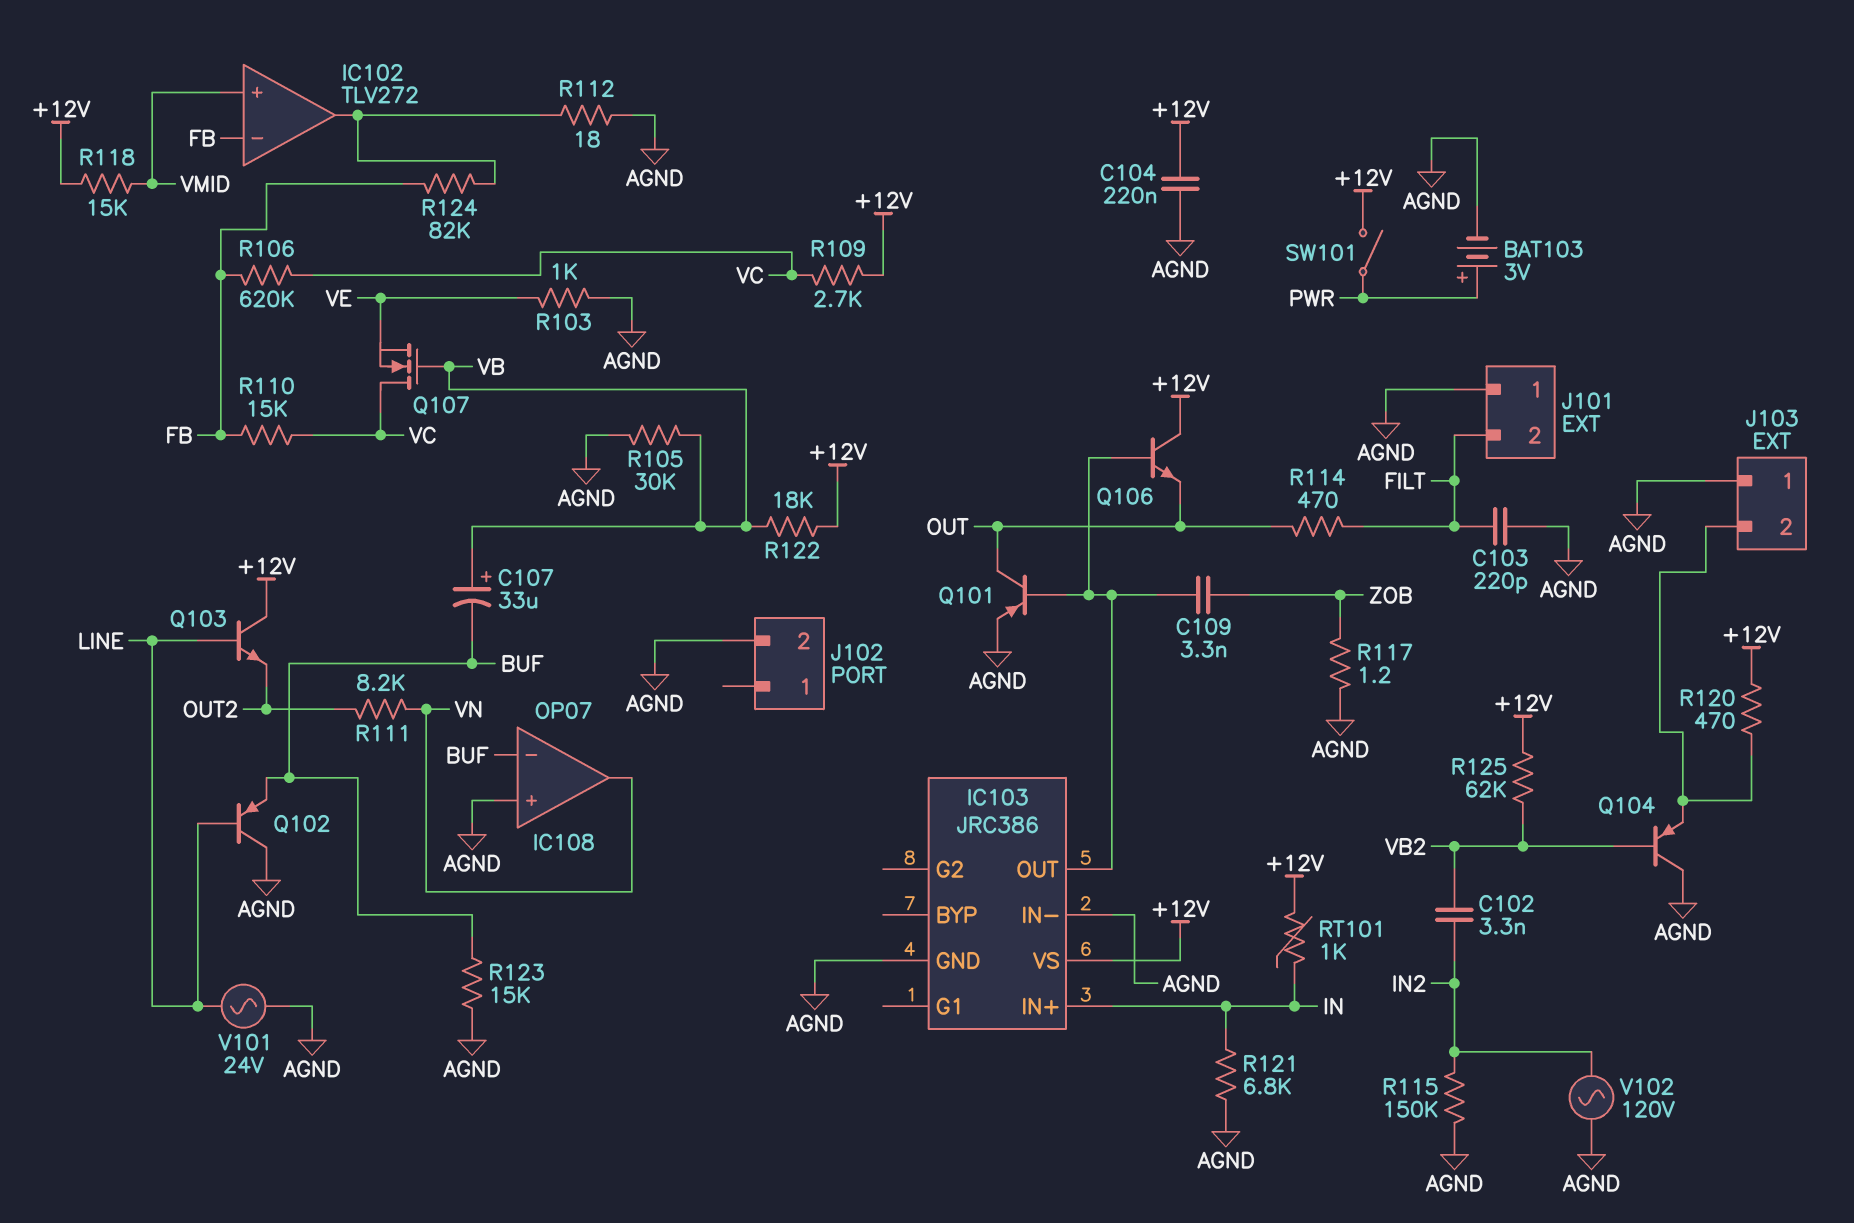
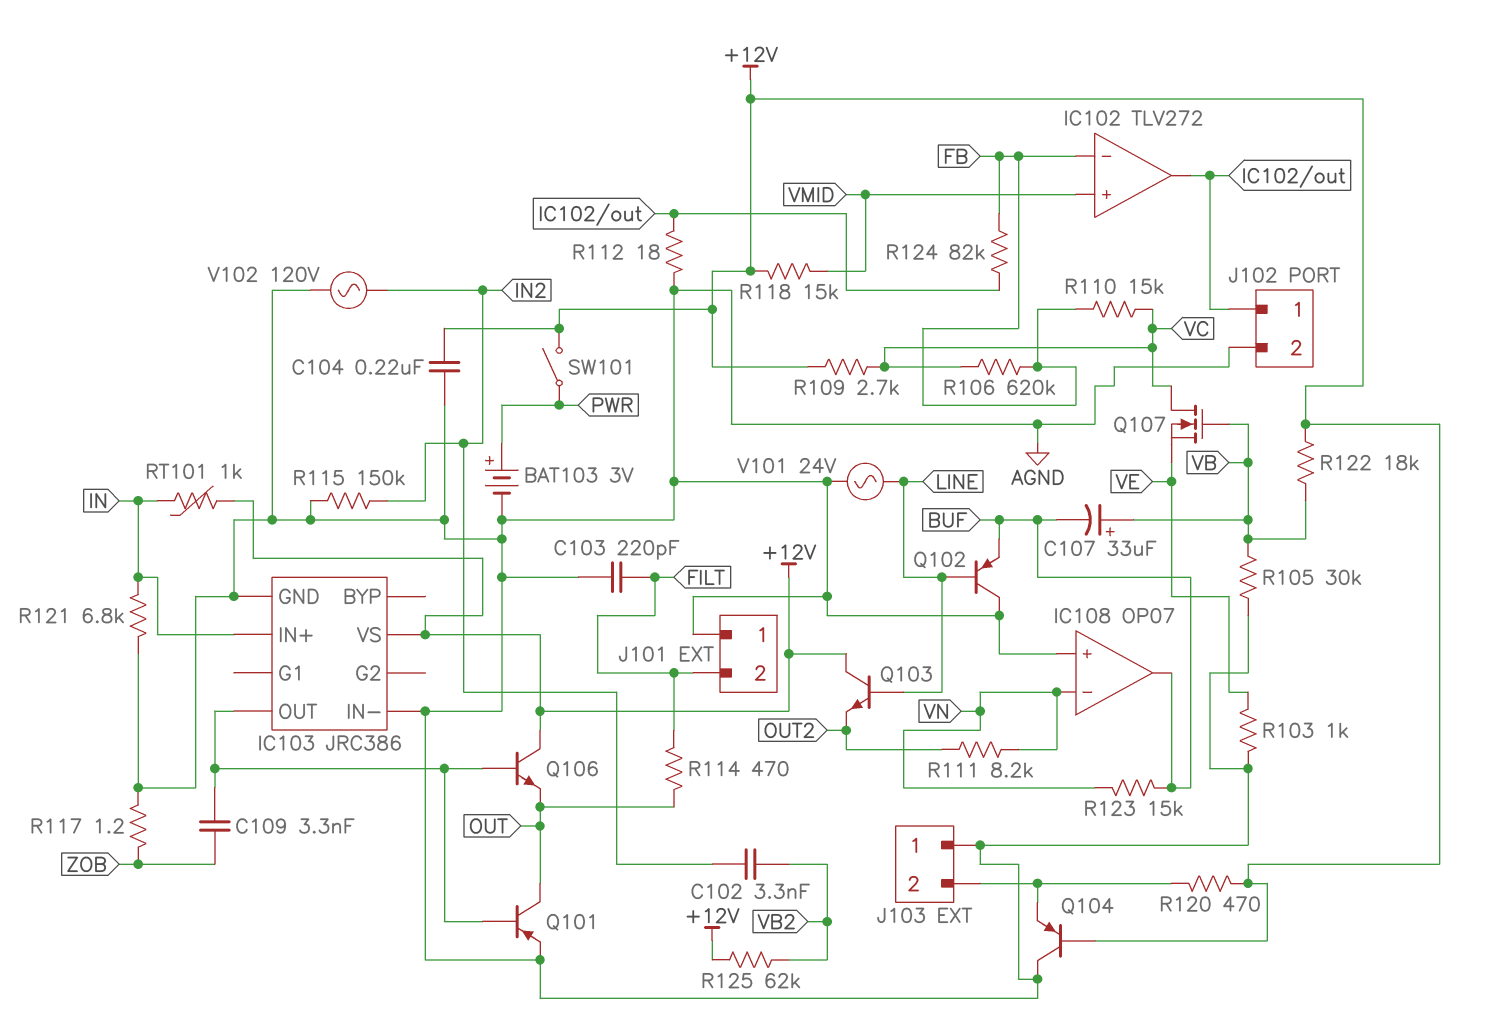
IC108 pin in-: BUF -> VN
IC108 pin out: VN -> BUF
J102 pin 1: none -> IC102/out
Q104: PNP (B VB2, C AGND, E J103/2) -> PNP (B +12V, C AGND, E J103/2)
R123: 15k (AGND, BUF) -> 15k (BUF, VN)

